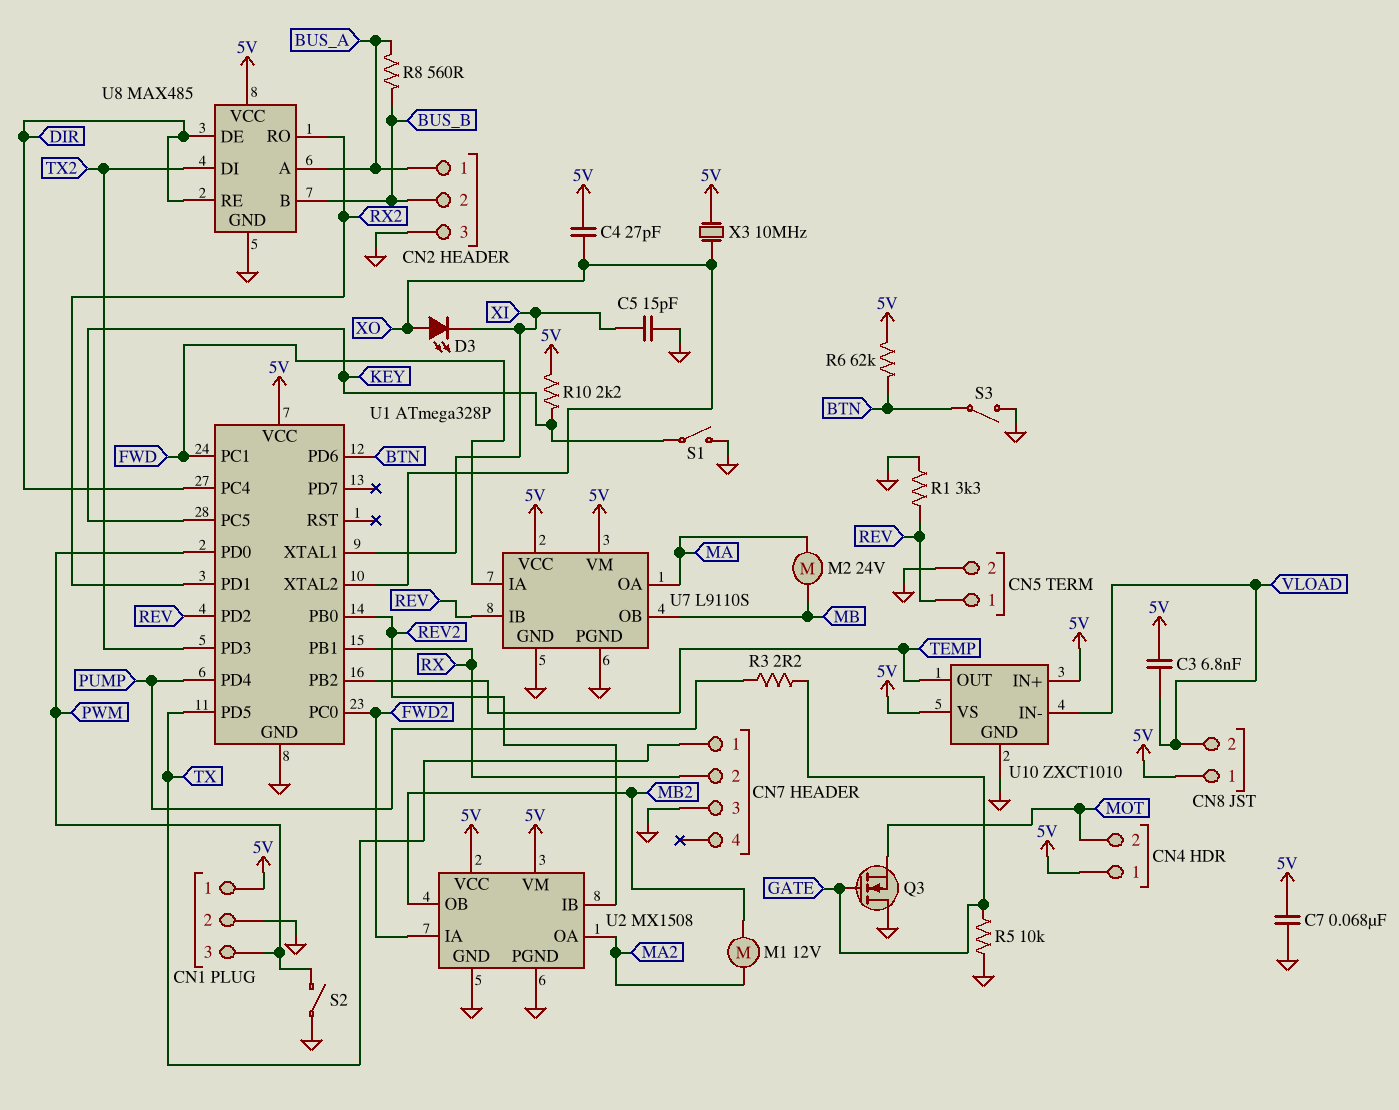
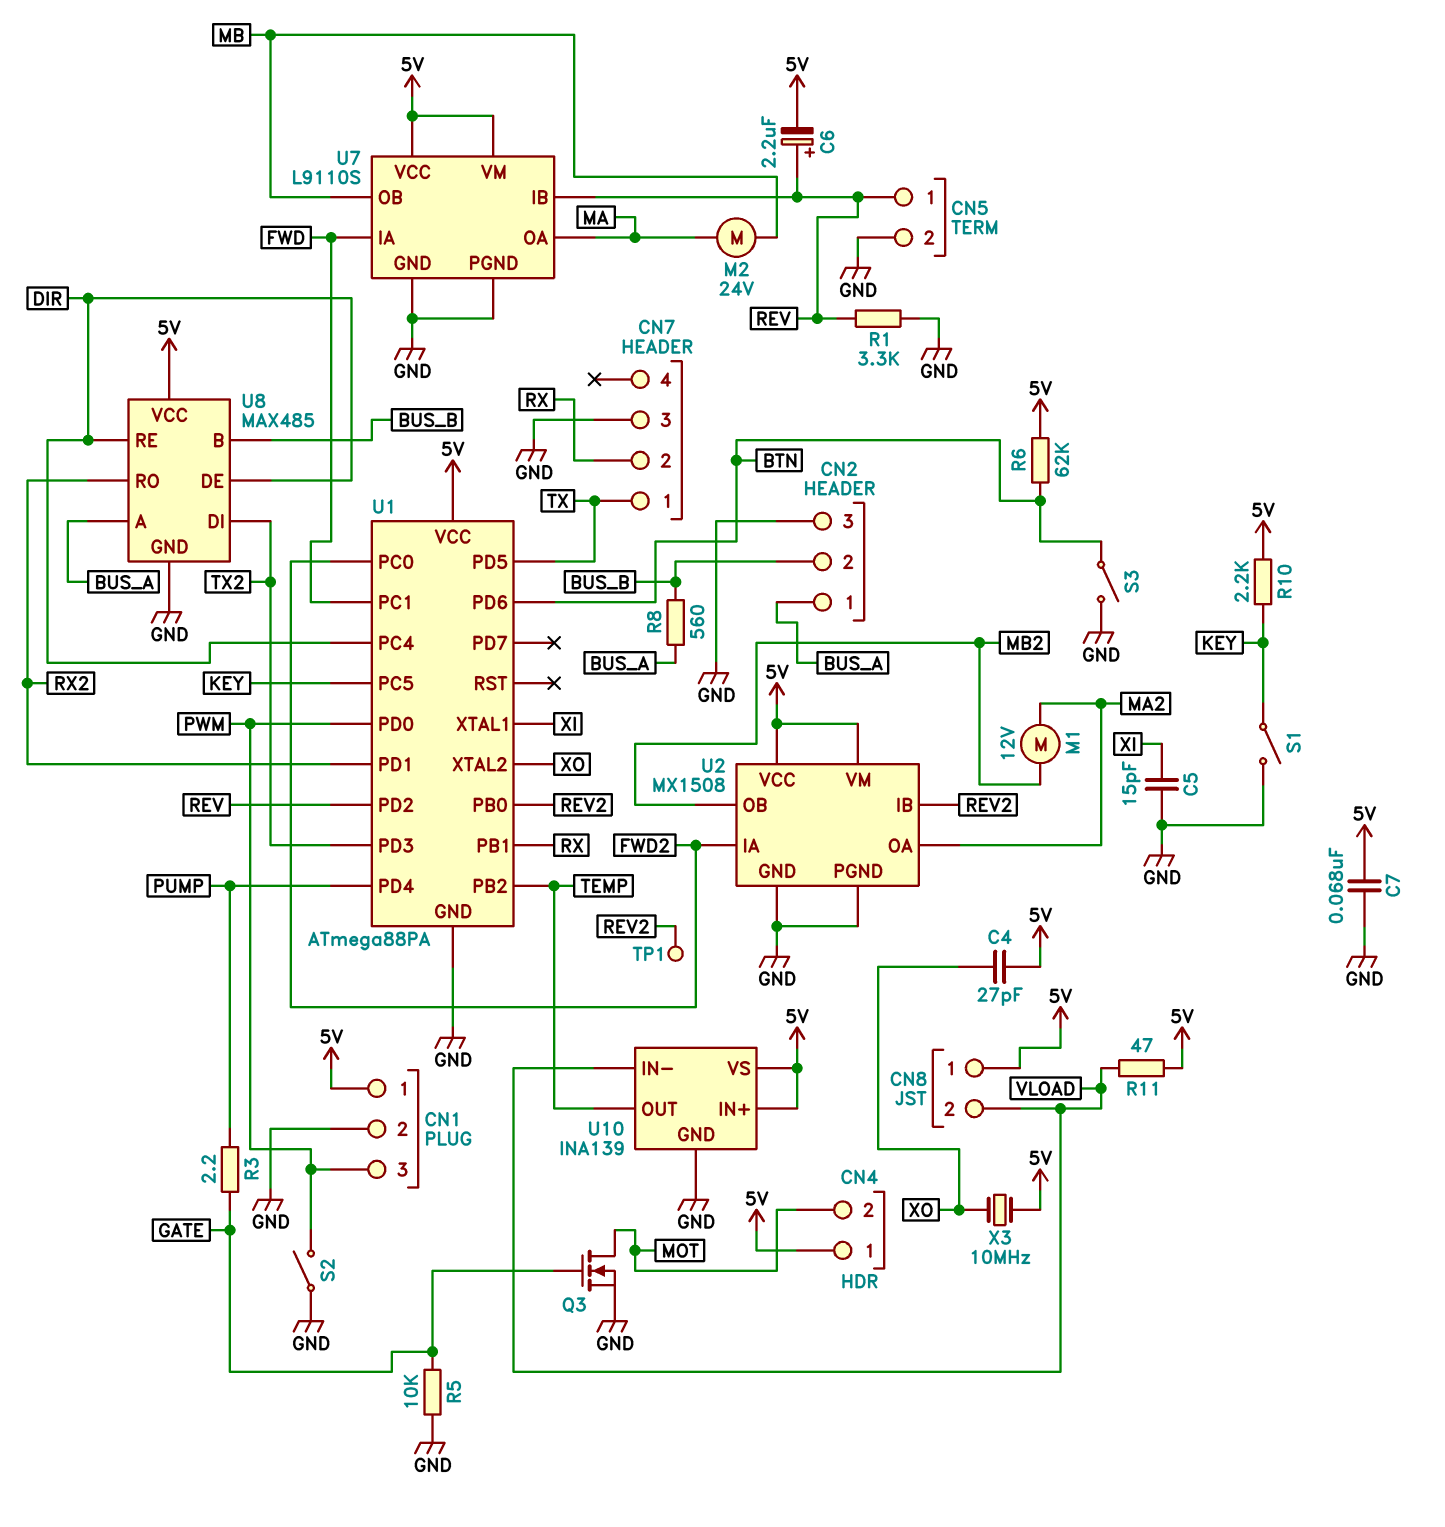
C3: 6.8nF (5V, VLOAD) -> none
C6: none -> 2.2uF (plus REV, minus 5V)
D3: LED (A XO, K XI) -> none
Q3: NMOS (G GATE, D GND, S MOT) -> NMOS (G GATE, D MOT, S GND)
R11: none -> 47 (5V, VLOAD)
TP1: none -> test point (REV2)
U1: ATmega328P -> ATmega88PA
U10: ZXCT1010 -> INA139

